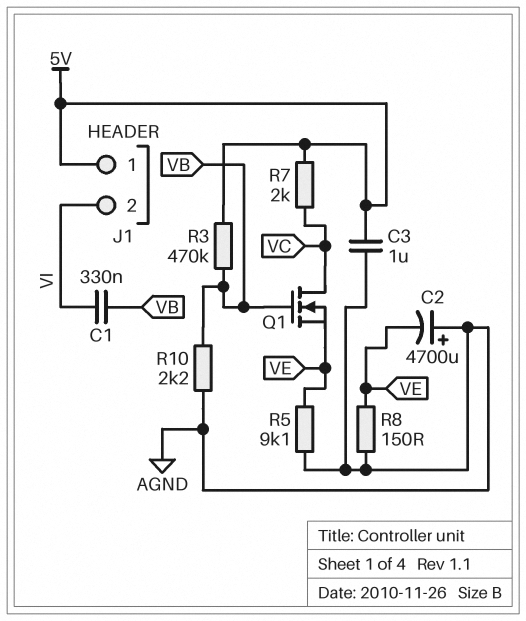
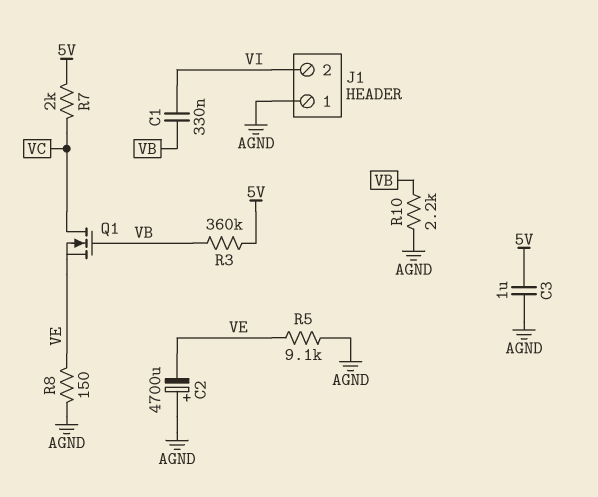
J1 pin 1: 5V -> AGND
R3: 470k (5V, VB) -> 360k (5V, VB)

